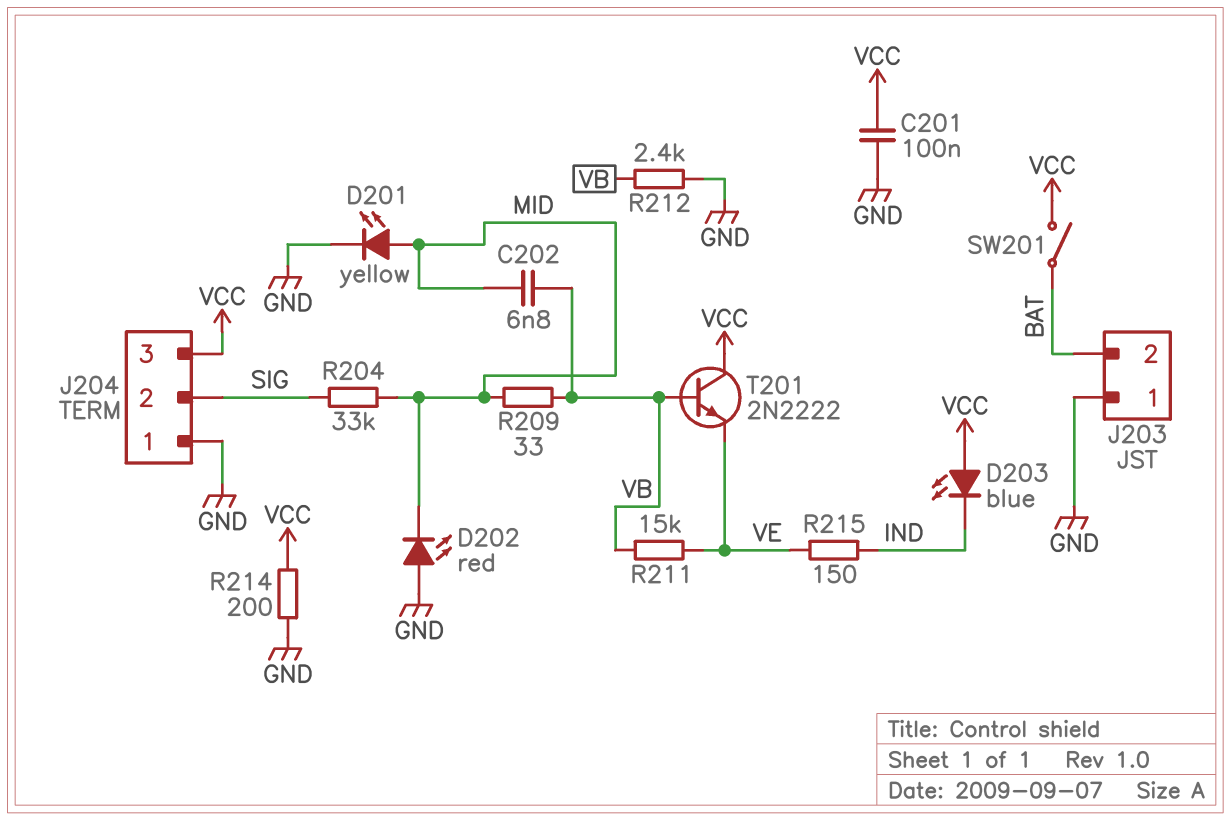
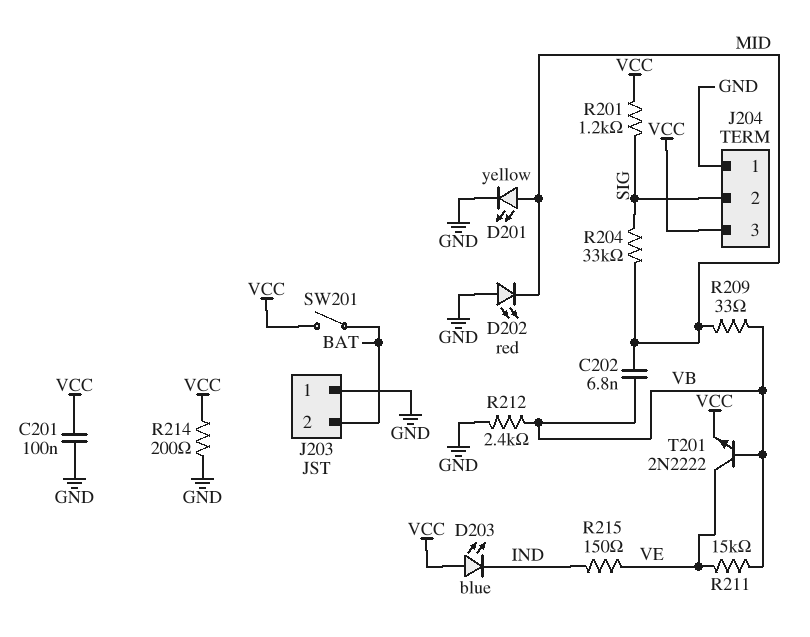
R201: none -> 1.2k (SIG, VCC)
T201: NPN 2N2222 (B VB, C VCC, E VE) -> NPN 2N2222 (B VB, C VE, E VCC)

